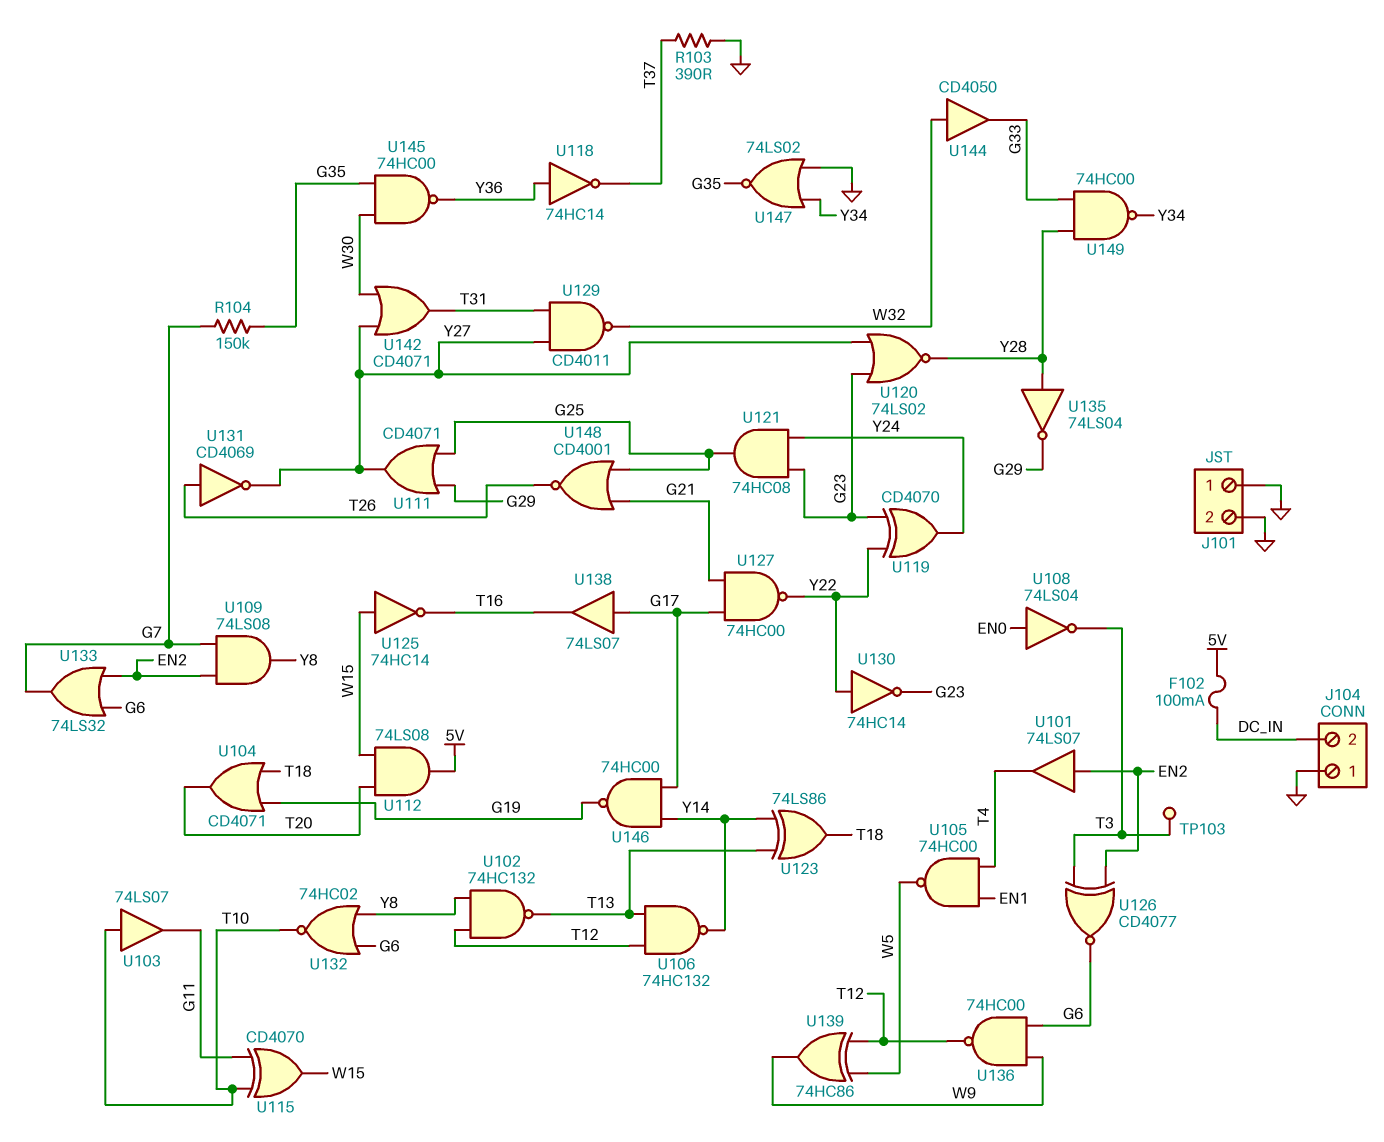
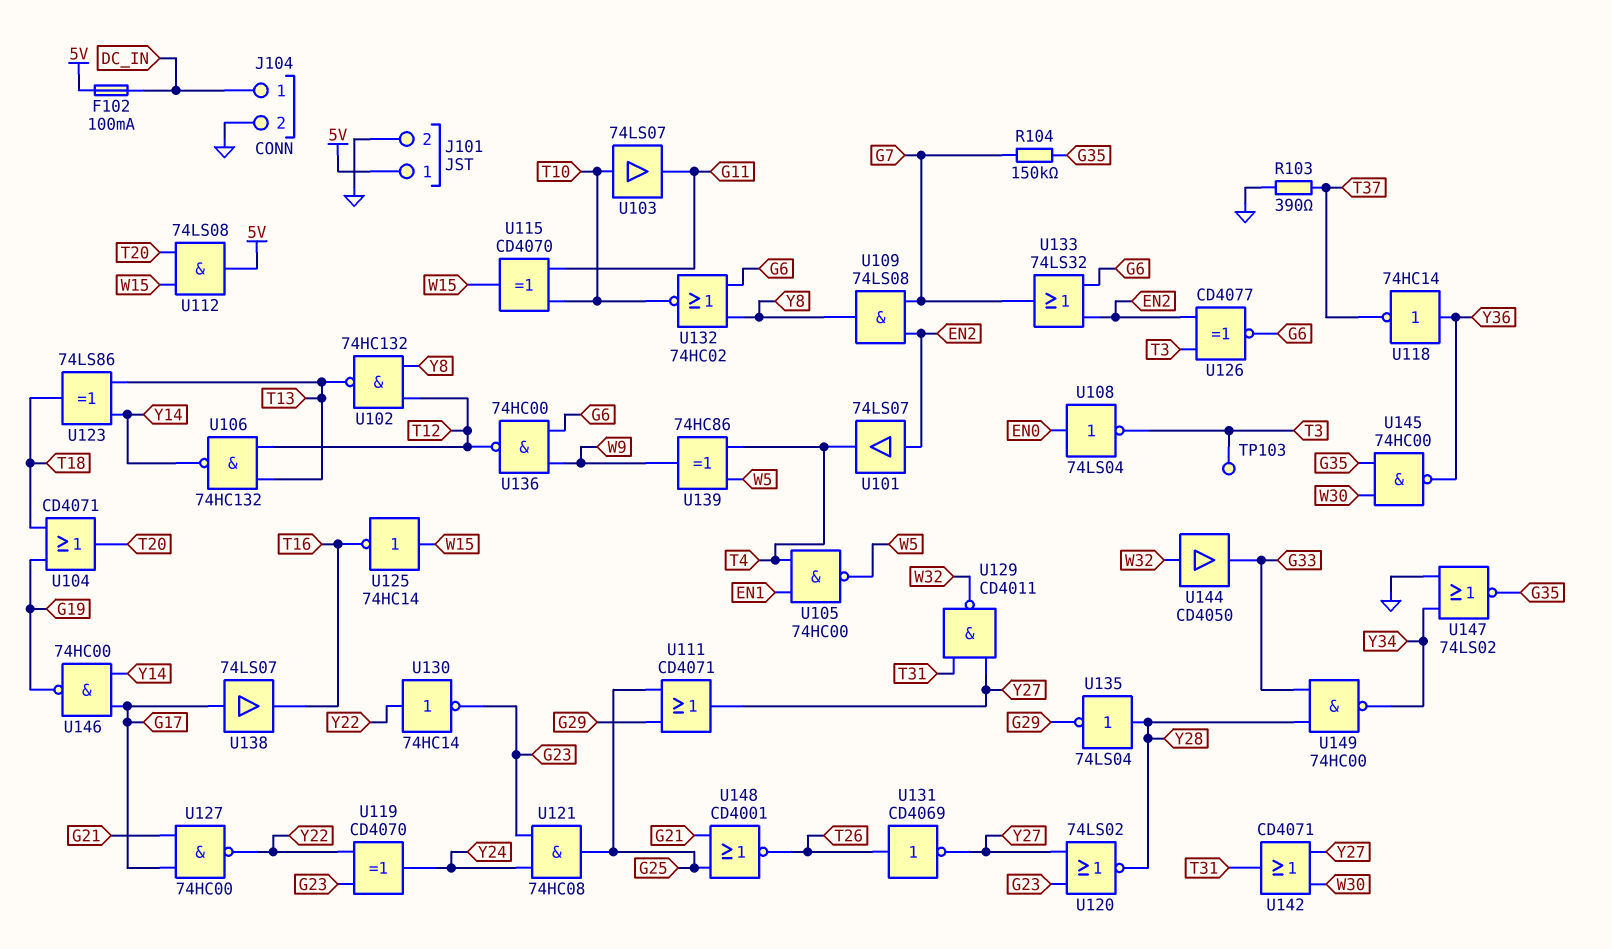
J101 pin 1: GND -> 5V
J104 pin 1: GND -> DC_IN
J104 pin 2: DC_IN -> GND
U139: XOR 74HC86 (in T12, in W5, out W9) -> XOR 74HC86 (in T4, in W5, out W9)

